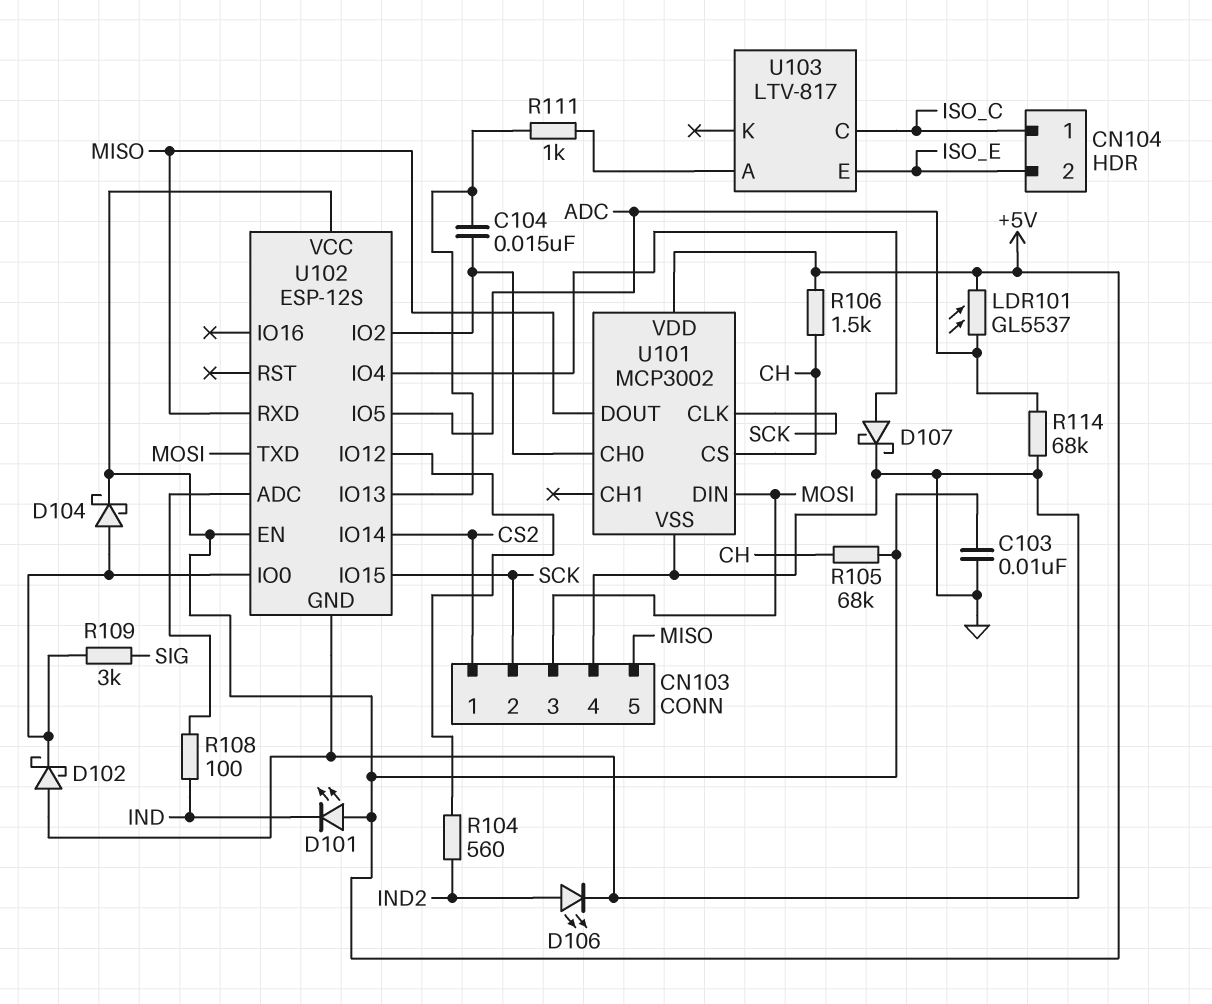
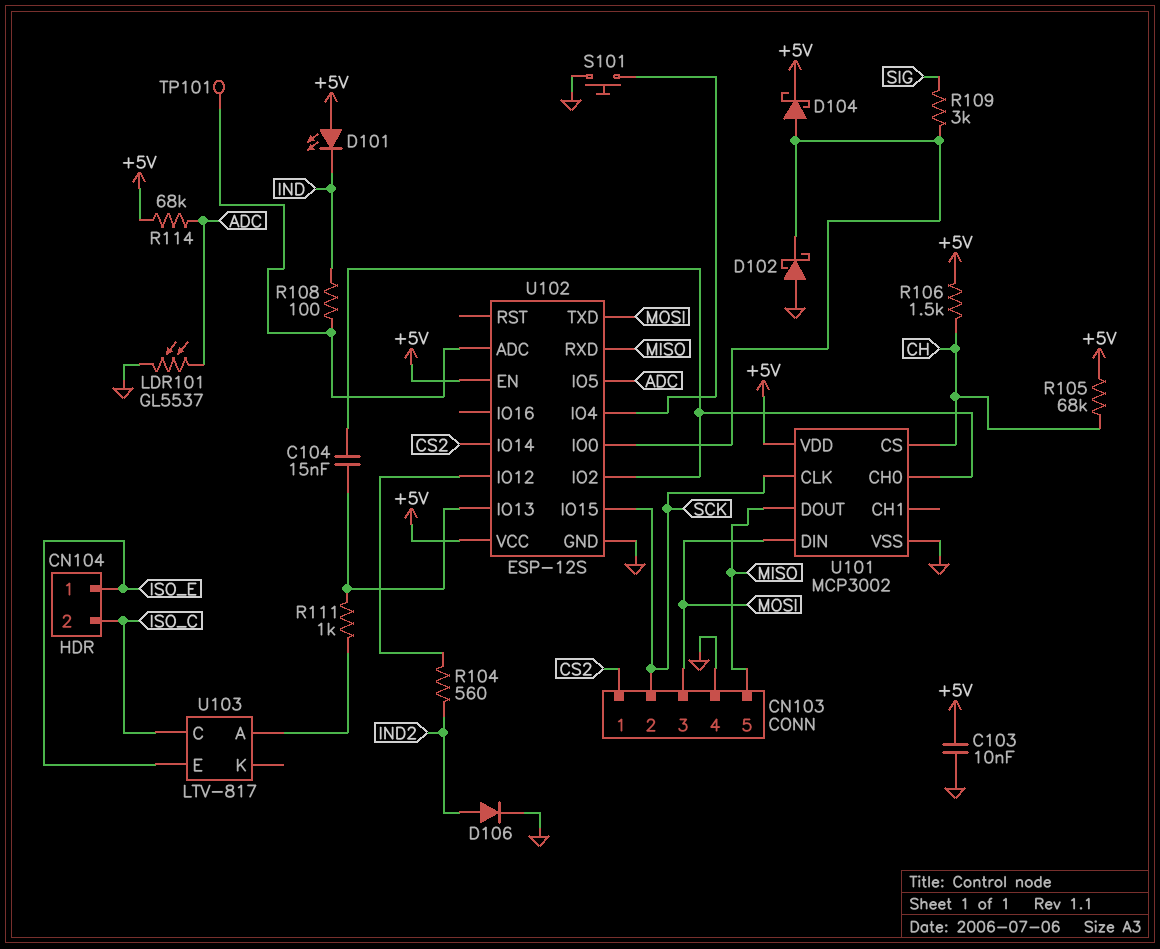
CN104 pin 1: ISO_C -> ISO_E
CN104 pin 2: ISO_E -> ISO_C
D106: LED (A IND2, K GND) -> diode (A IND2, K GND)
D107: schottky (A U102/IO4, K GND) -> none
LDR101: GL5537 (+5V, ADC) -> GL5537 (ADC, GND)
R114: 68k (ADC, GND) -> 68k (+5V, ADC)
S101: none -> button (GND, U102/IO4)
TP101: none -> test point (U102/ADC)

